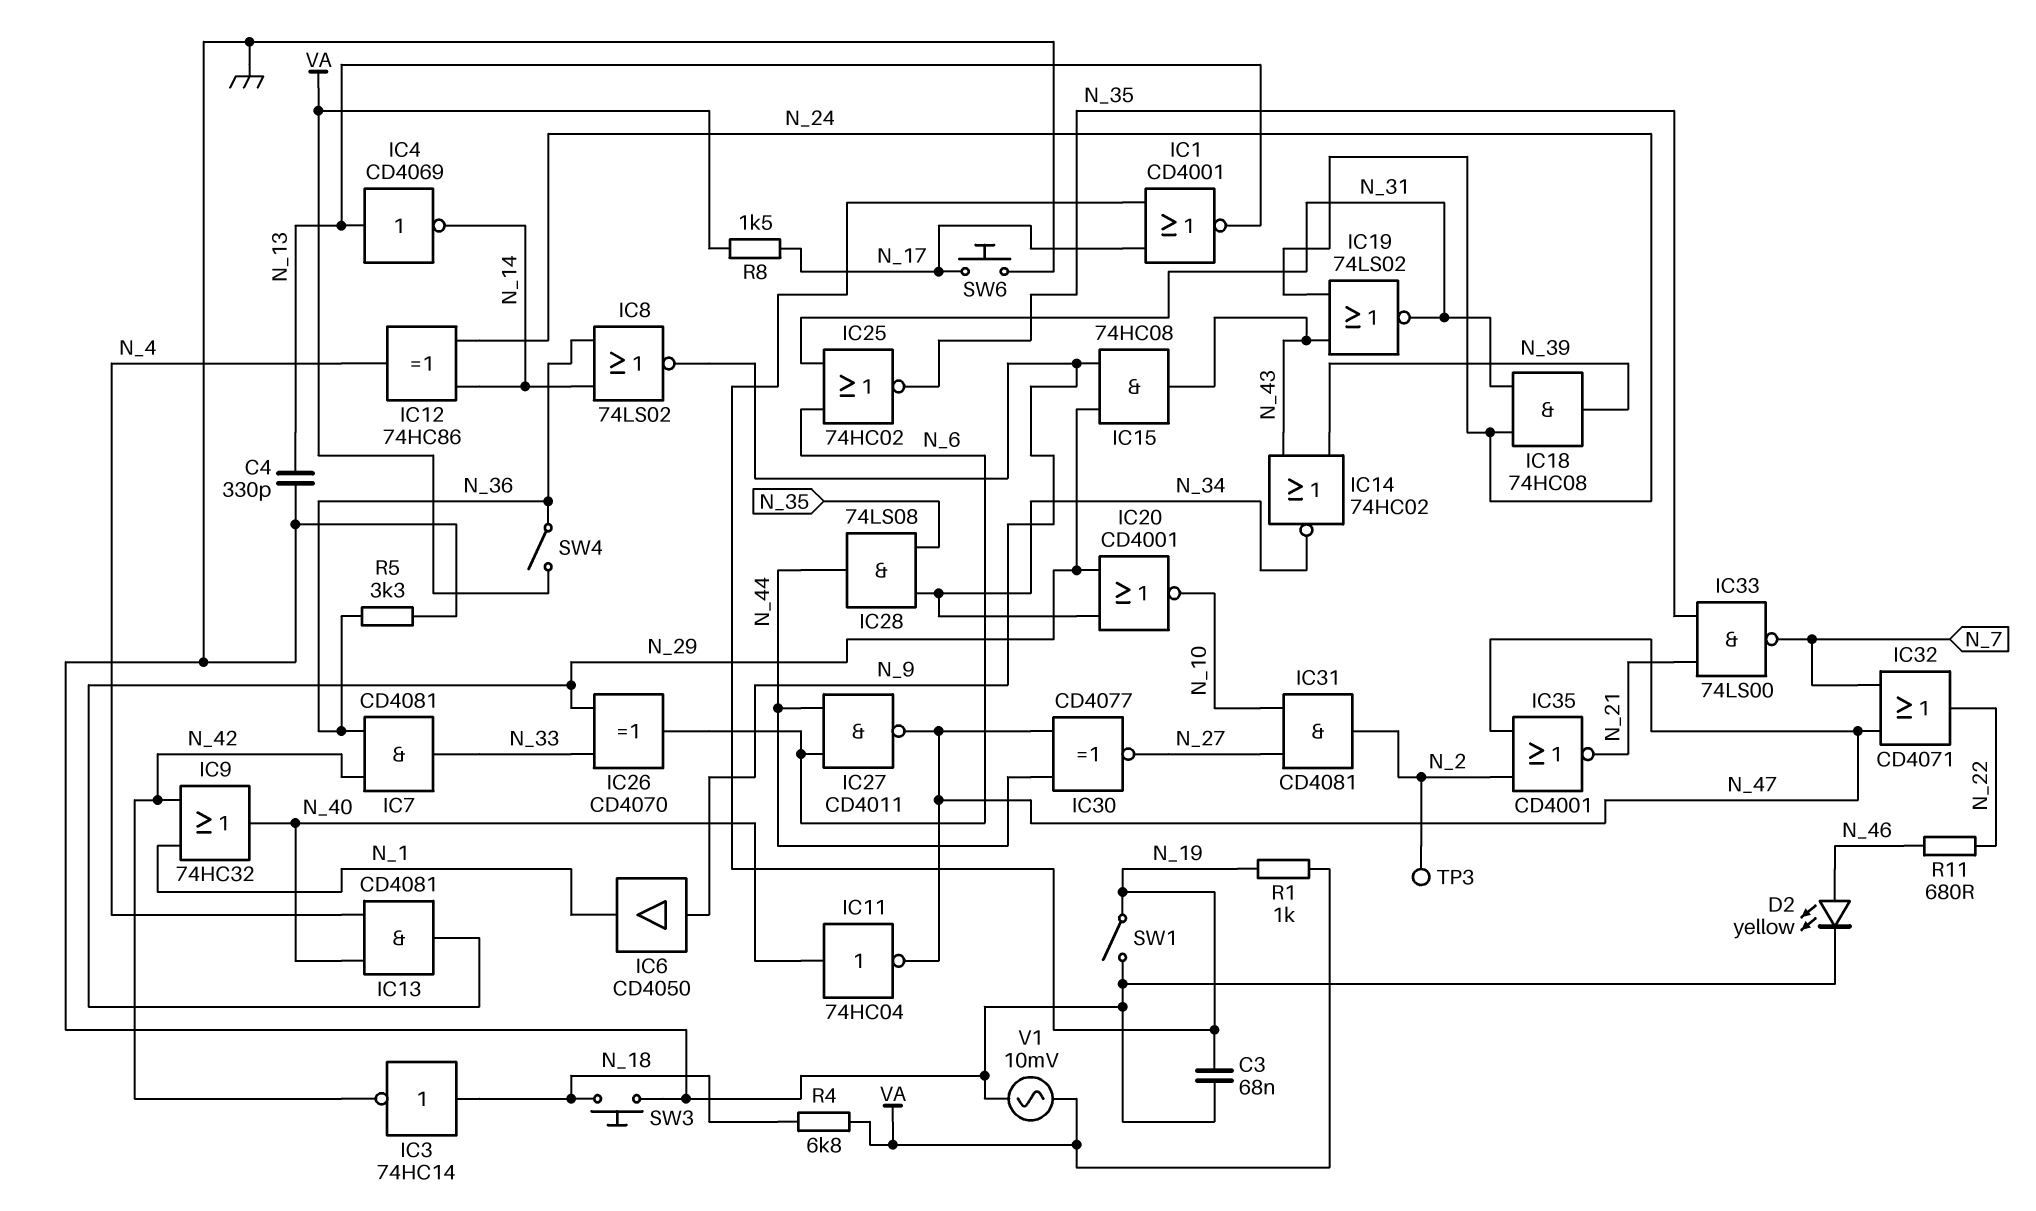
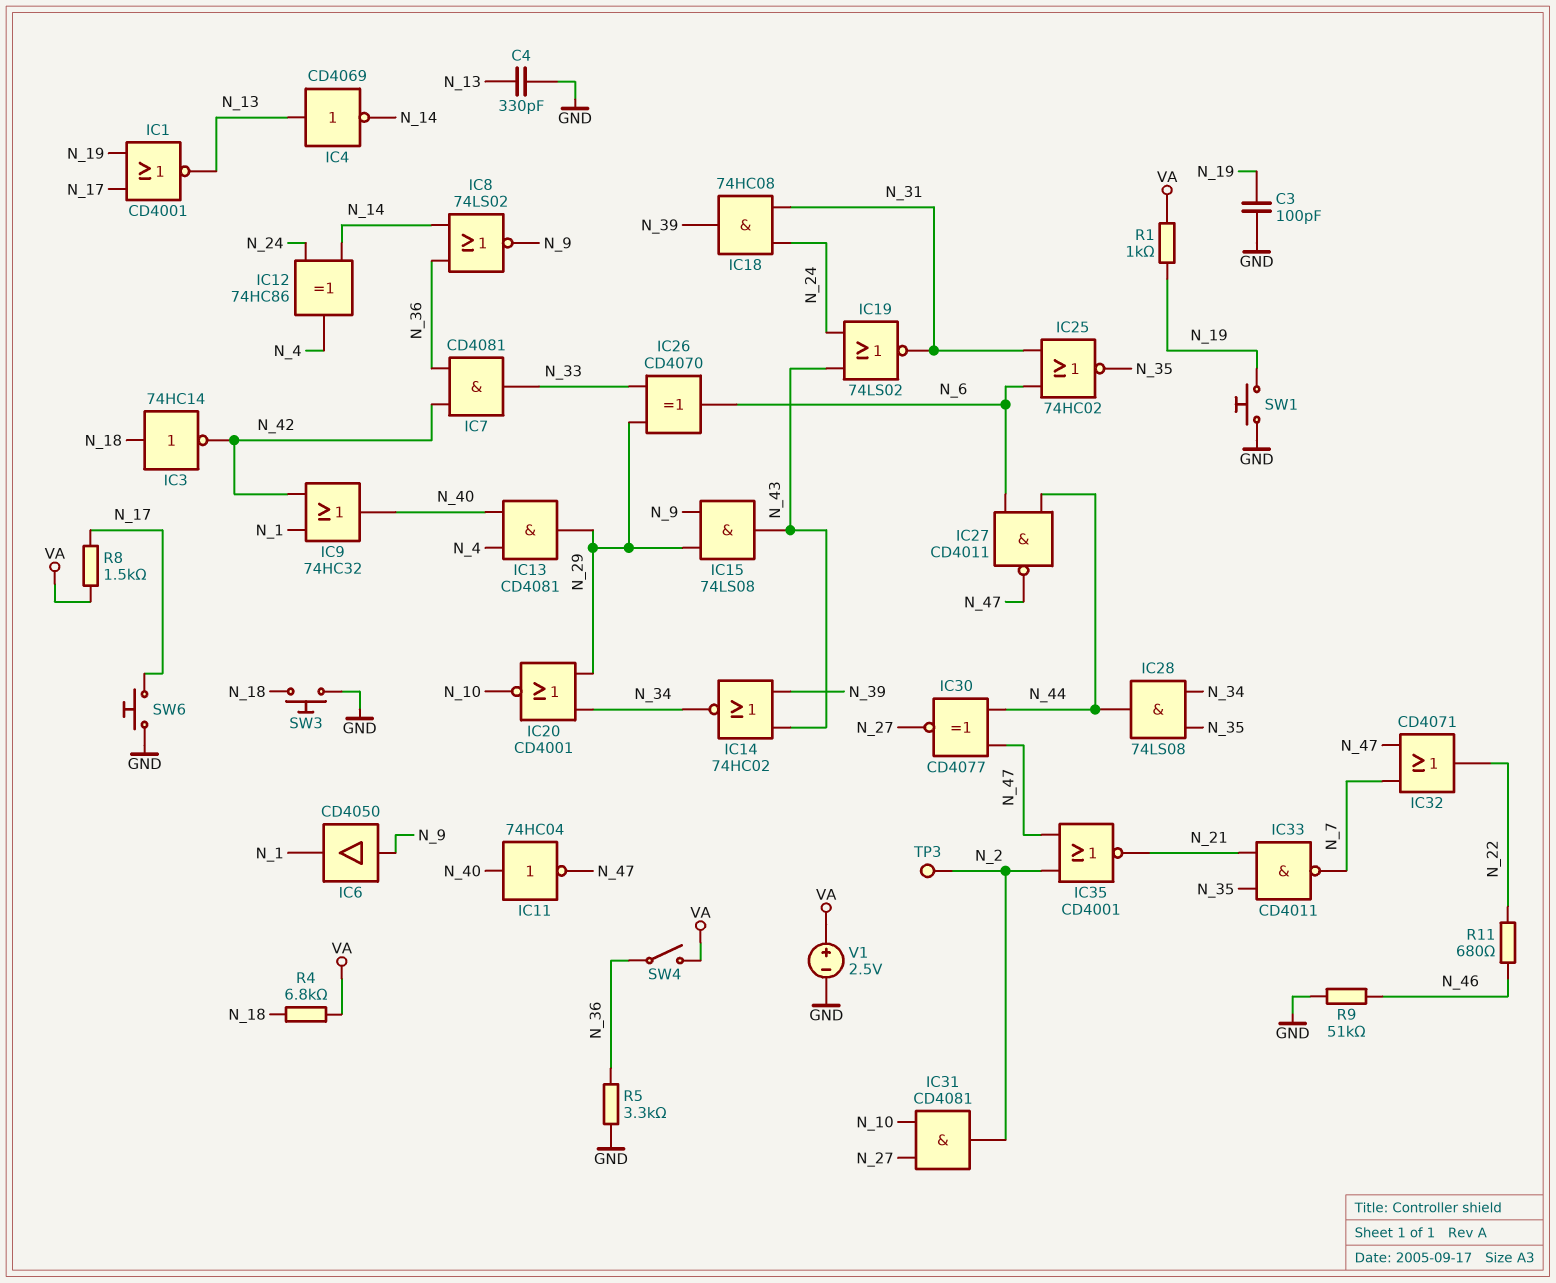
C3: 68nF (GND, N_19) -> 100pF (GND, N_19)
D2: LED yellow (A N_46, K GND) -> none
IC15: AND 74HC08 (in N_9, in N_29, out N_43) -> AND 74LS08 (in N_9, in N_29, out N_43)
IC33: NAND 74LS00 (in N_21, in N_35, out N_7) -> NAND CD4011 (in N_21, in N_35, out N_7)
R9: none -> 51k (GND, N_46)
SW1: switch (GND, N_19) -> button (GND, N_19)
V1: AC 10mV (GND, VA) -> 2.5V (plus VA, minus GND)

